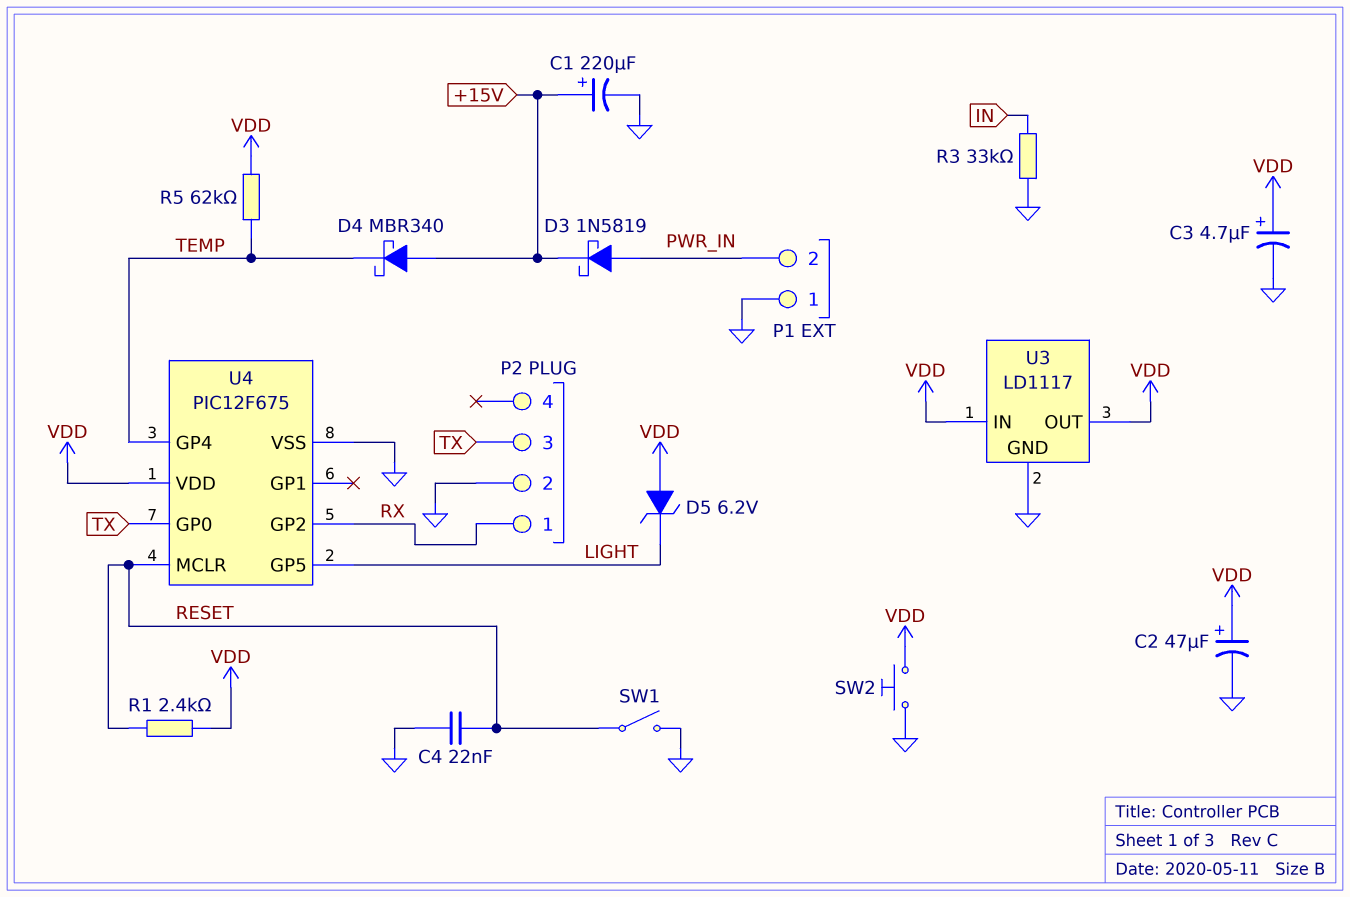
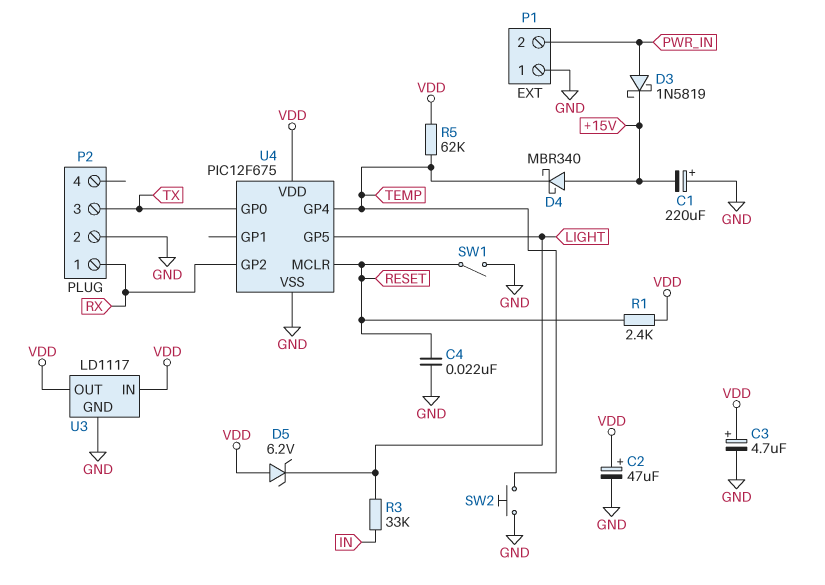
C1: 220uF (plus +15V, minus GND) -> 220uF (plus GND, minus +15V)
R3: 33k (GND, IN) -> 33k (IN, LIGHT)
SW2: button (GND, VDD) -> button (GND, TEMP)

